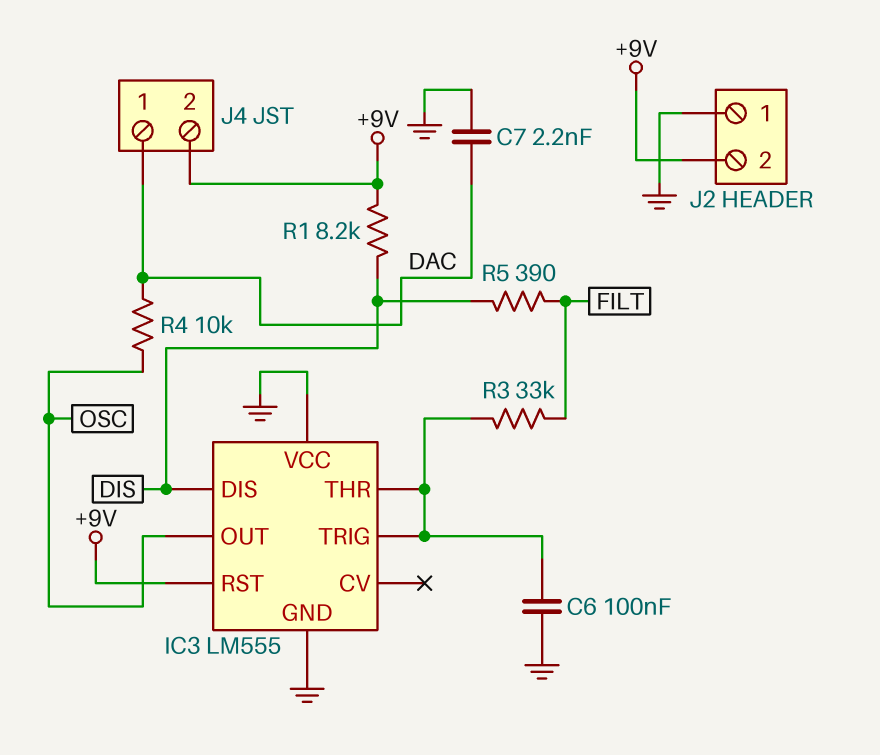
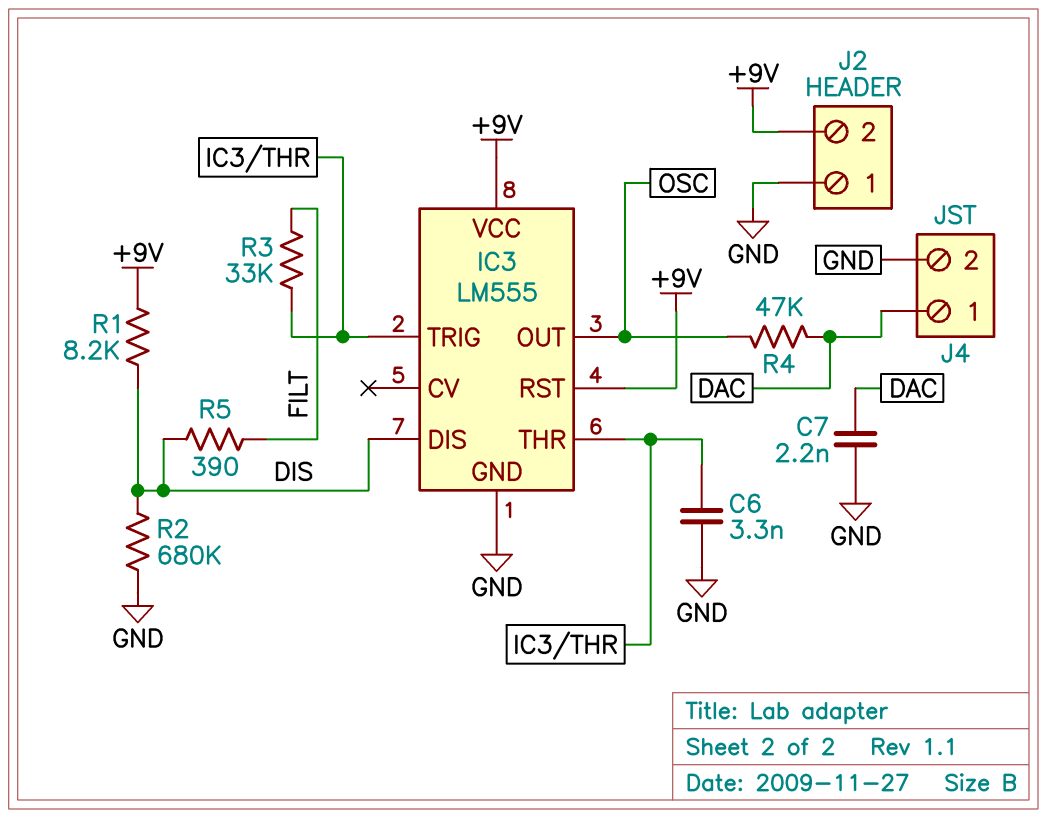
C6: 100nF (GND, IC3/THR) -> 3.3nF (GND, IC3/THR)
IC3 pin VCC: GND -> +9V
J4 pin 2: +9V -> GND
R2: none -> 680k (DIS, GND)
R4: 10k (DAC, OSC) -> 47k (DAC, OSC)

